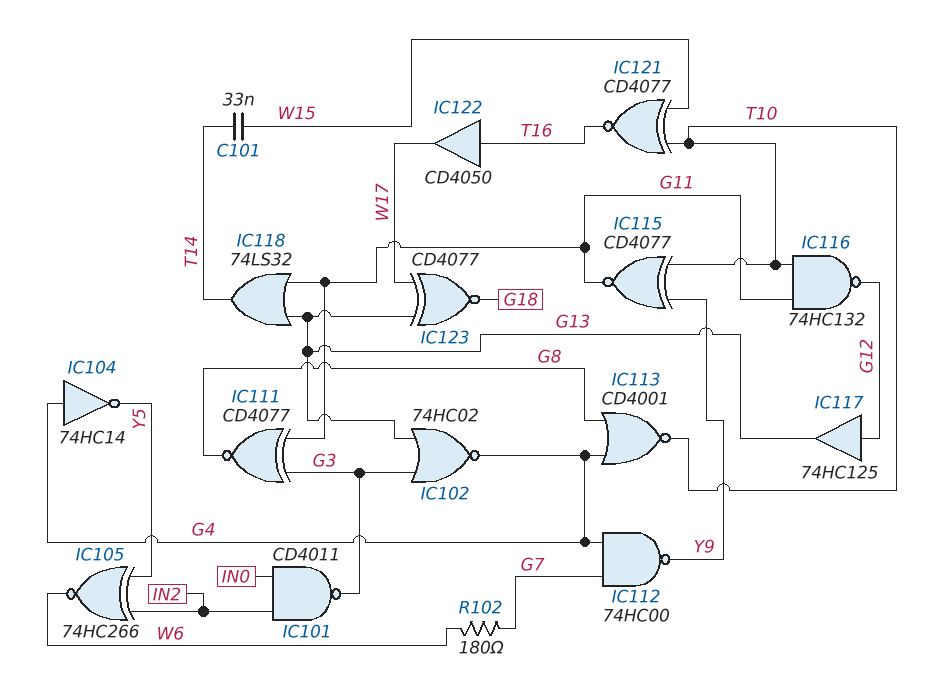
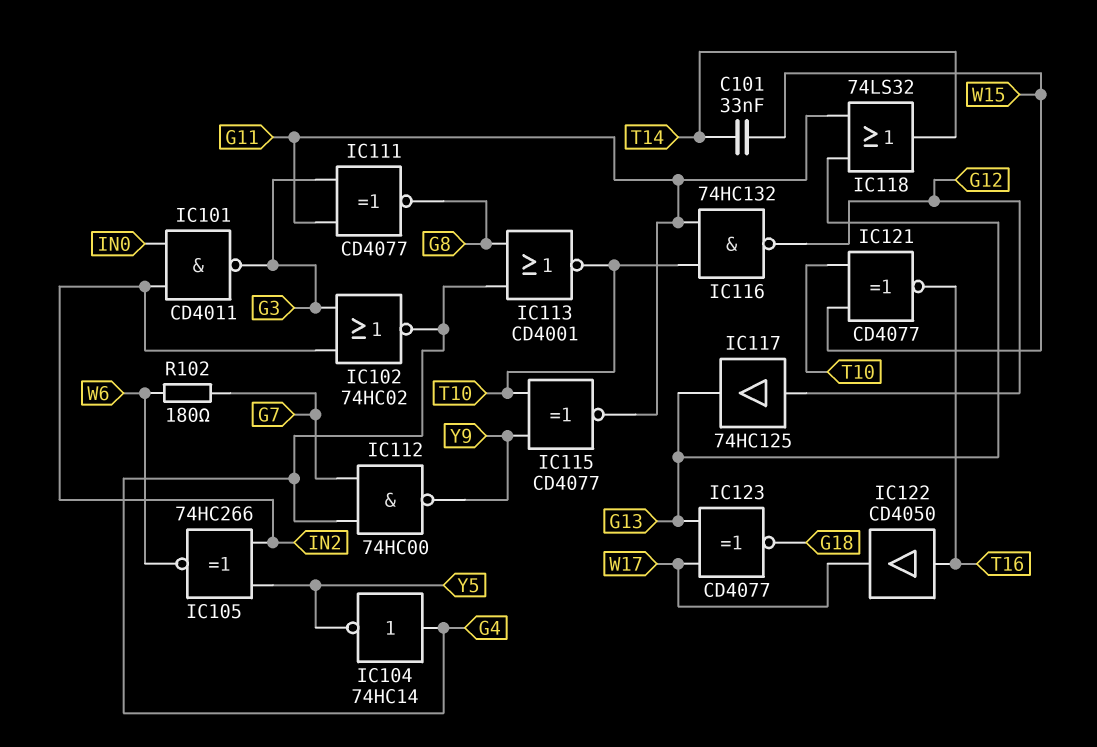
IC102: NOR 74HC02 (in G3, in G13, out G4) -> NOR 74HC02 (in G3, in IN2, out G4)

